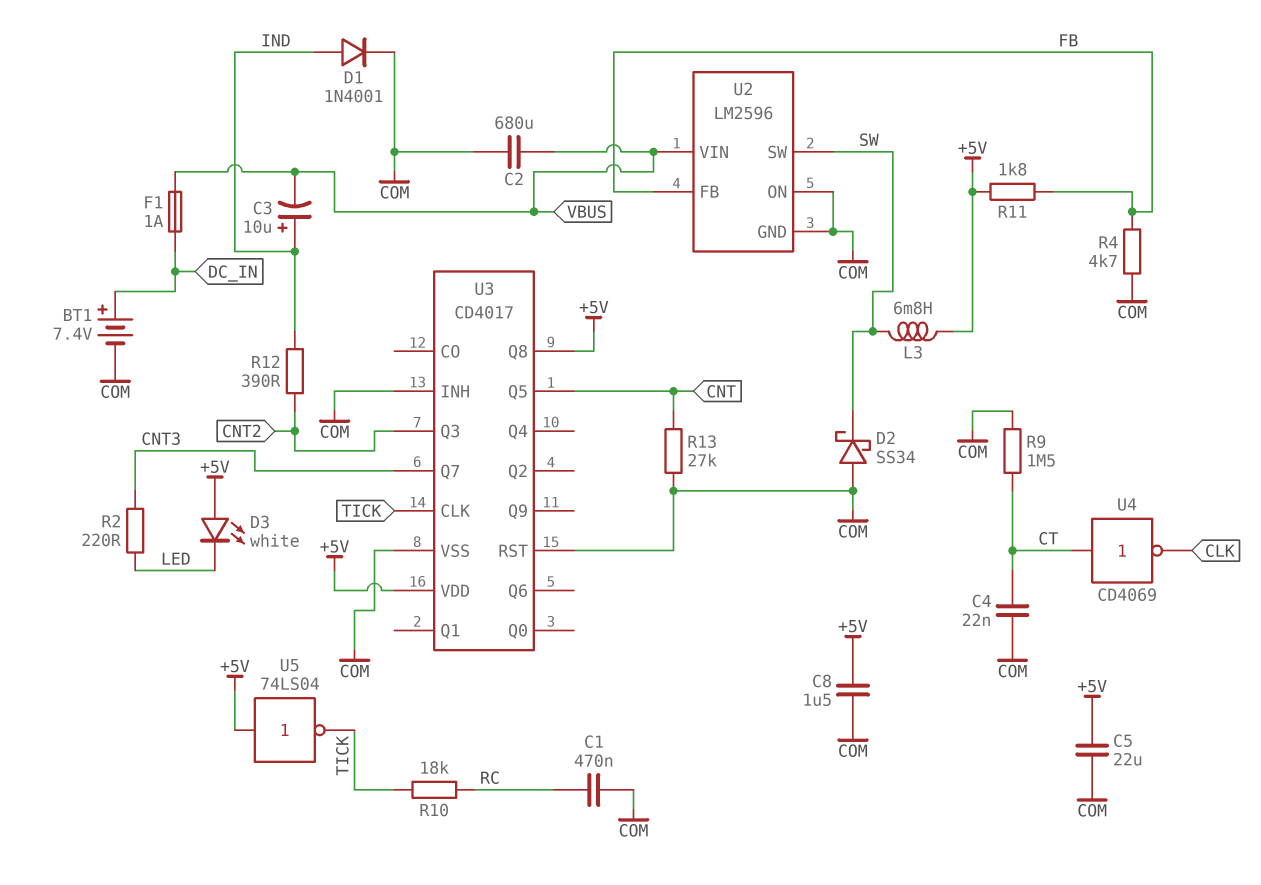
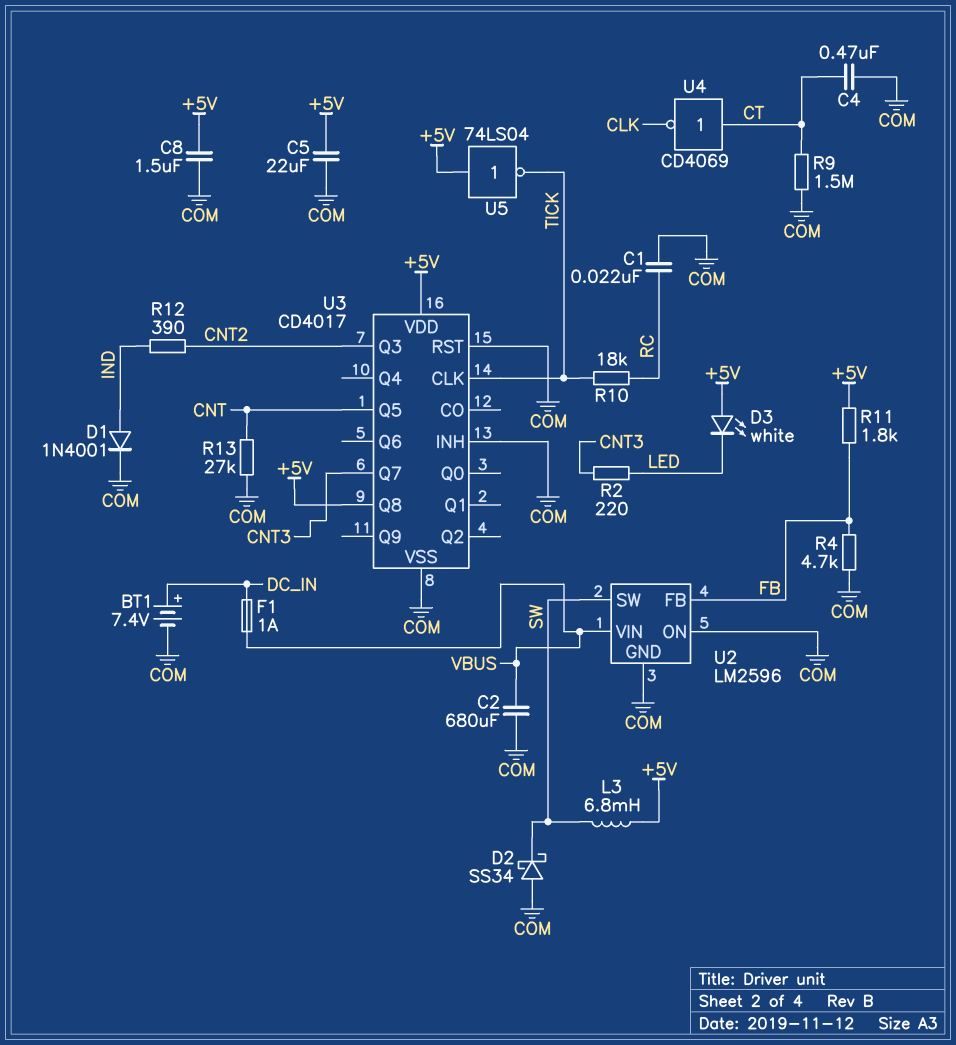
C1: 470nF (COM, RC) -> 22nF (COM, RC)
C3: 10uF (plus IND, minus VBUS) -> none
C4: 22nF (COM, CT) -> 470nF (COM, CT)

